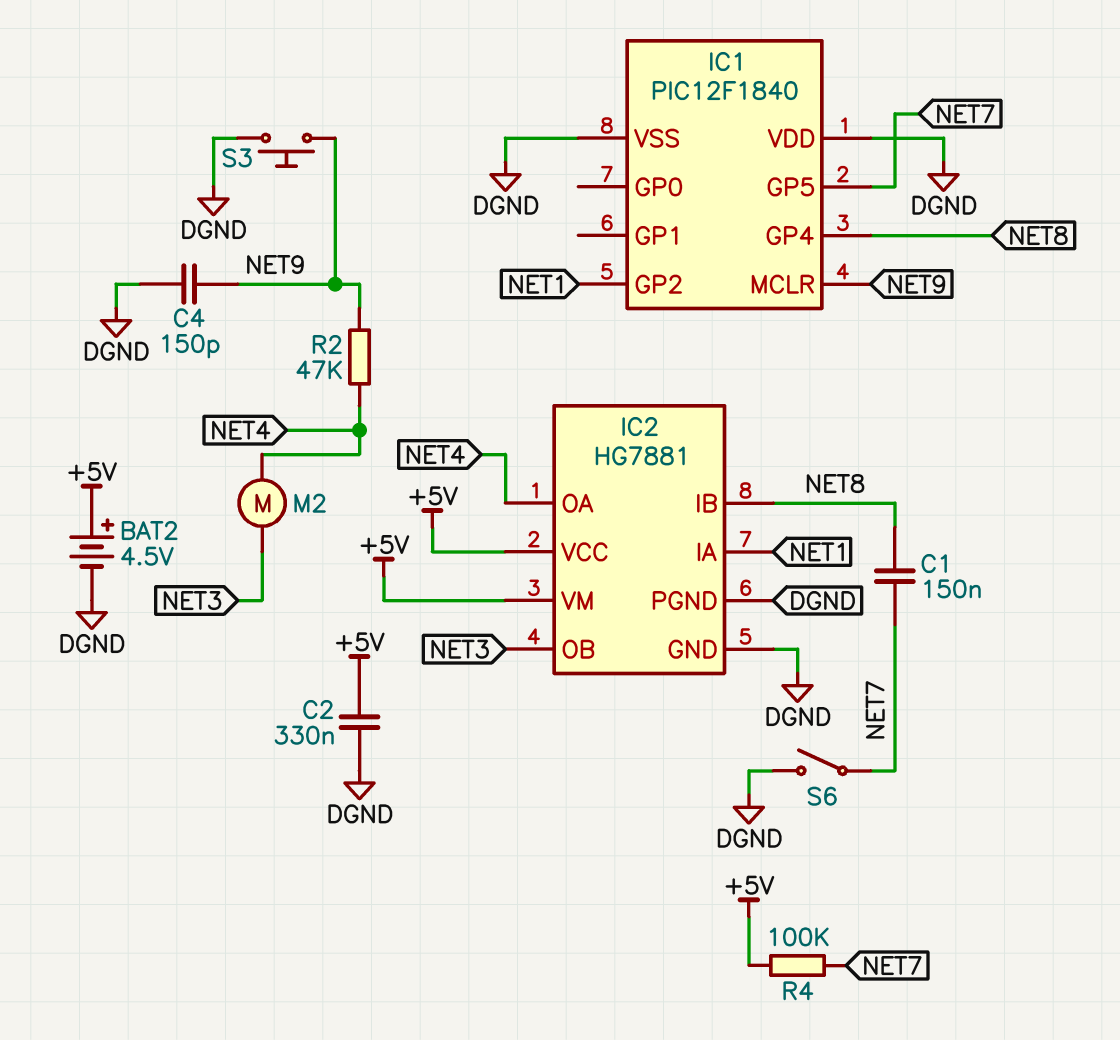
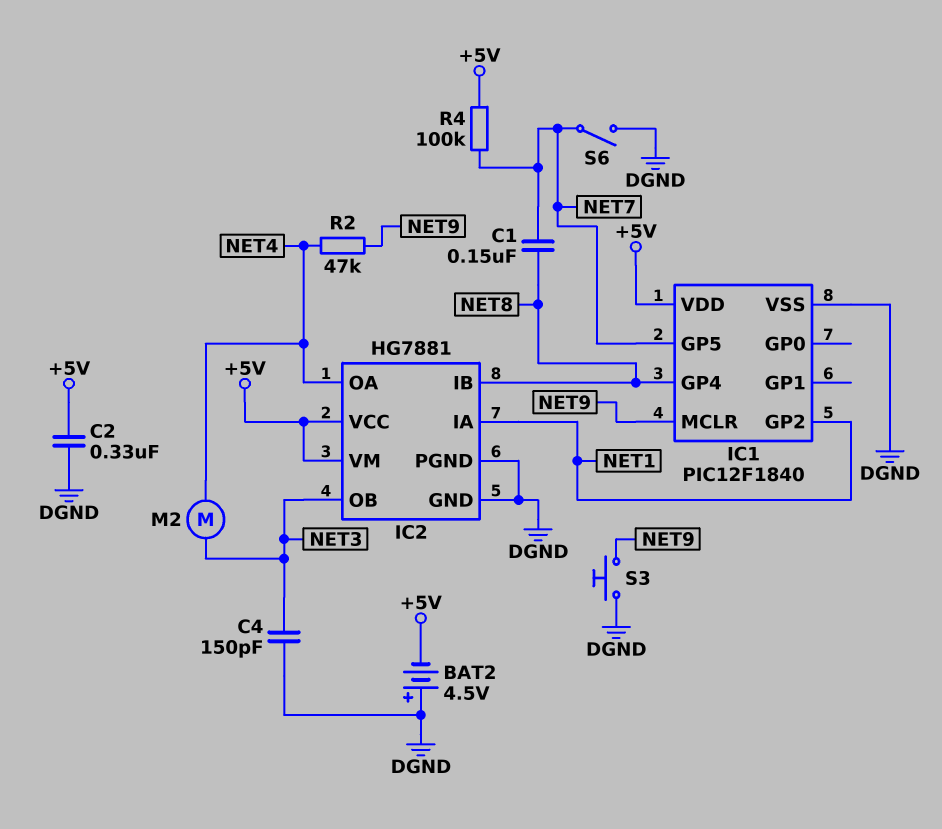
BAT2: 4.5V (plus +5V, minus DGND) -> 4.5V (plus DGND, minus +5V)
C4: 150pF (DGND, NET9) -> 150pF (DGND, NET3)
IC1 pin VDD: DGND -> +5V

